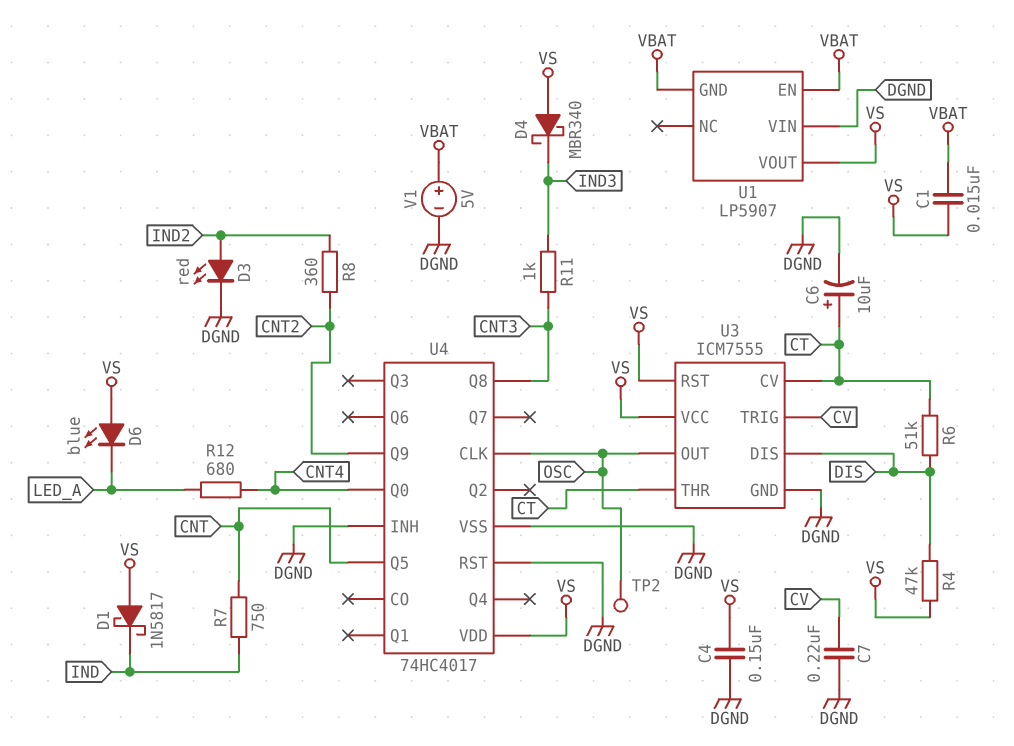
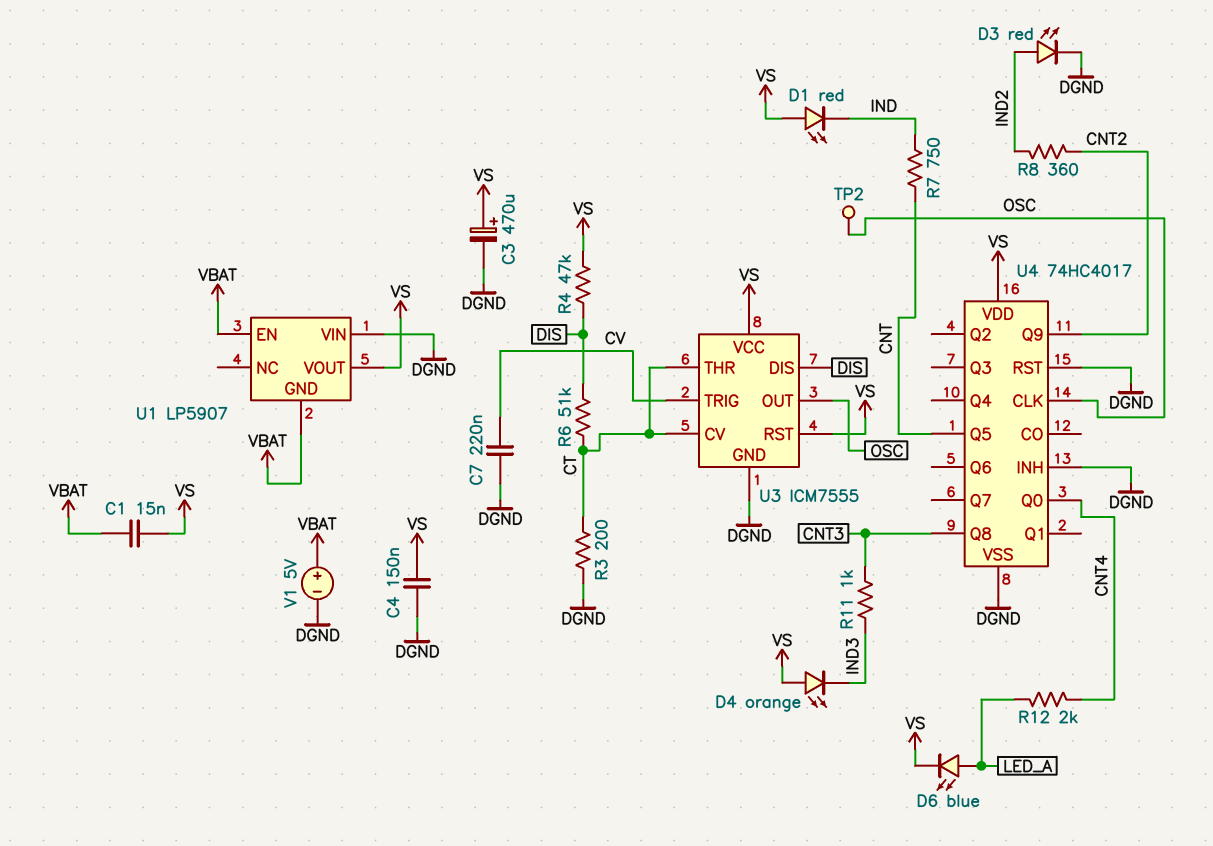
C3: none -> 470uF (plus VS, minus DGND)
C6: 10uF (plus CT, minus DGND) -> none
D1: schottky 1N5817 (A VS, K IND) -> LED red (A VS, K IND)
D4: schottky MBR340 (A VS, K IND3) -> LED orange (A VS, K IND3)
D6: LED blue (A VS, K LED_A) -> LED blue (A LED_A, K VS)
R3: none -> 200 (CT, DGND)
R12: 680 (CNT4, LED_A) -> 2k (CNT4, LED_A)

